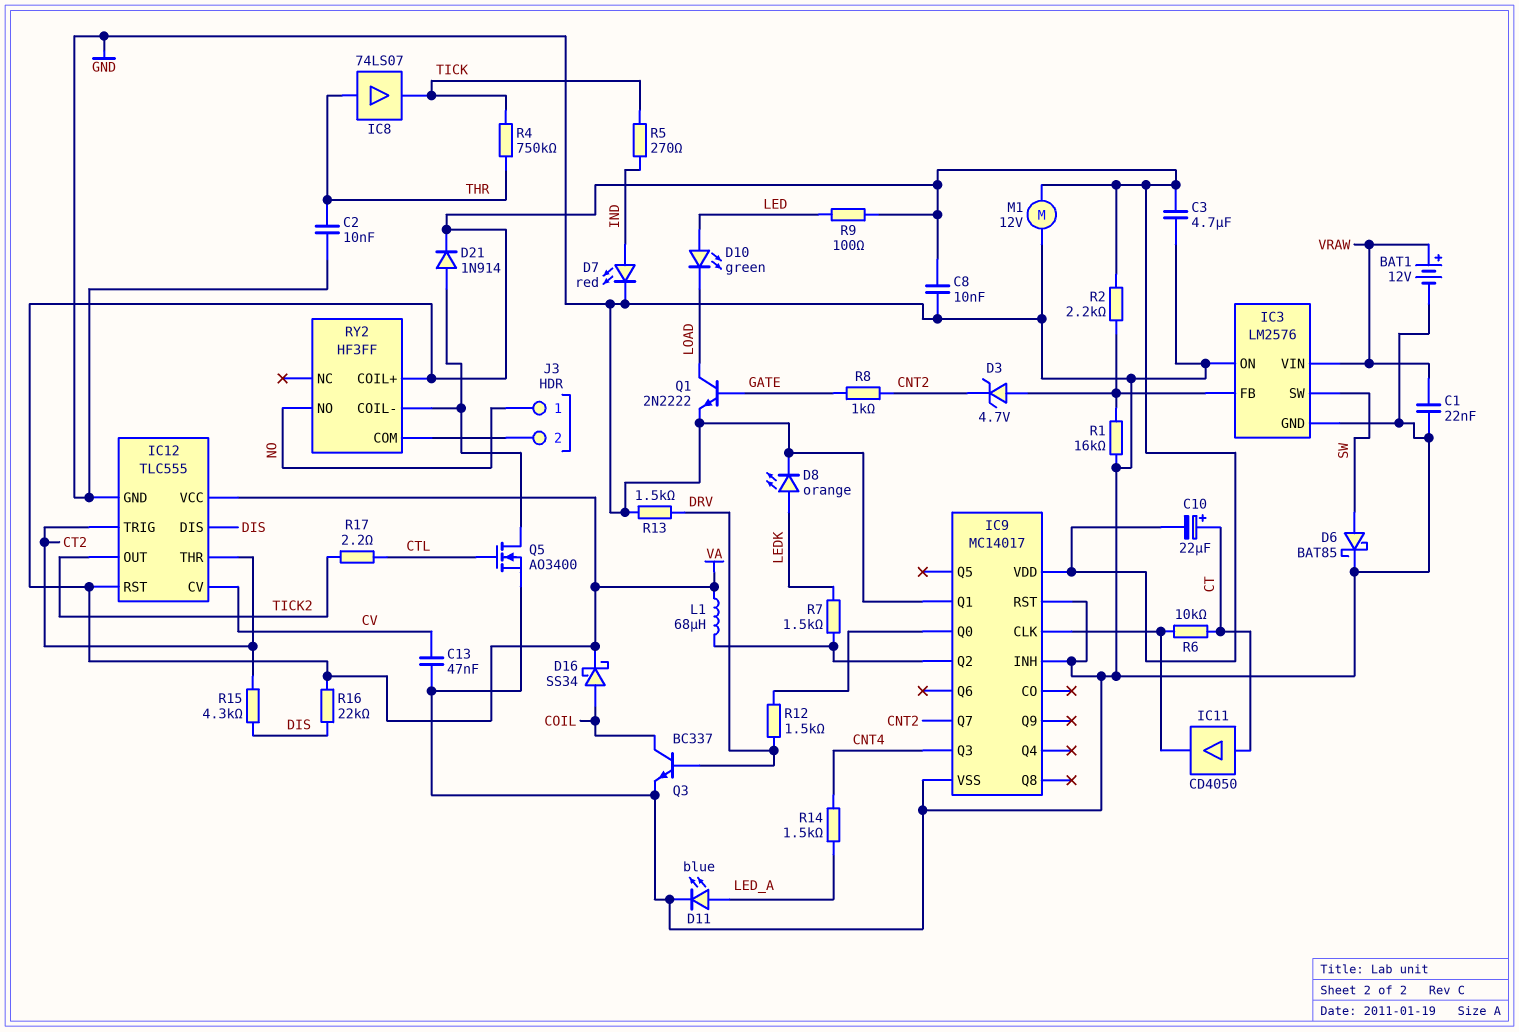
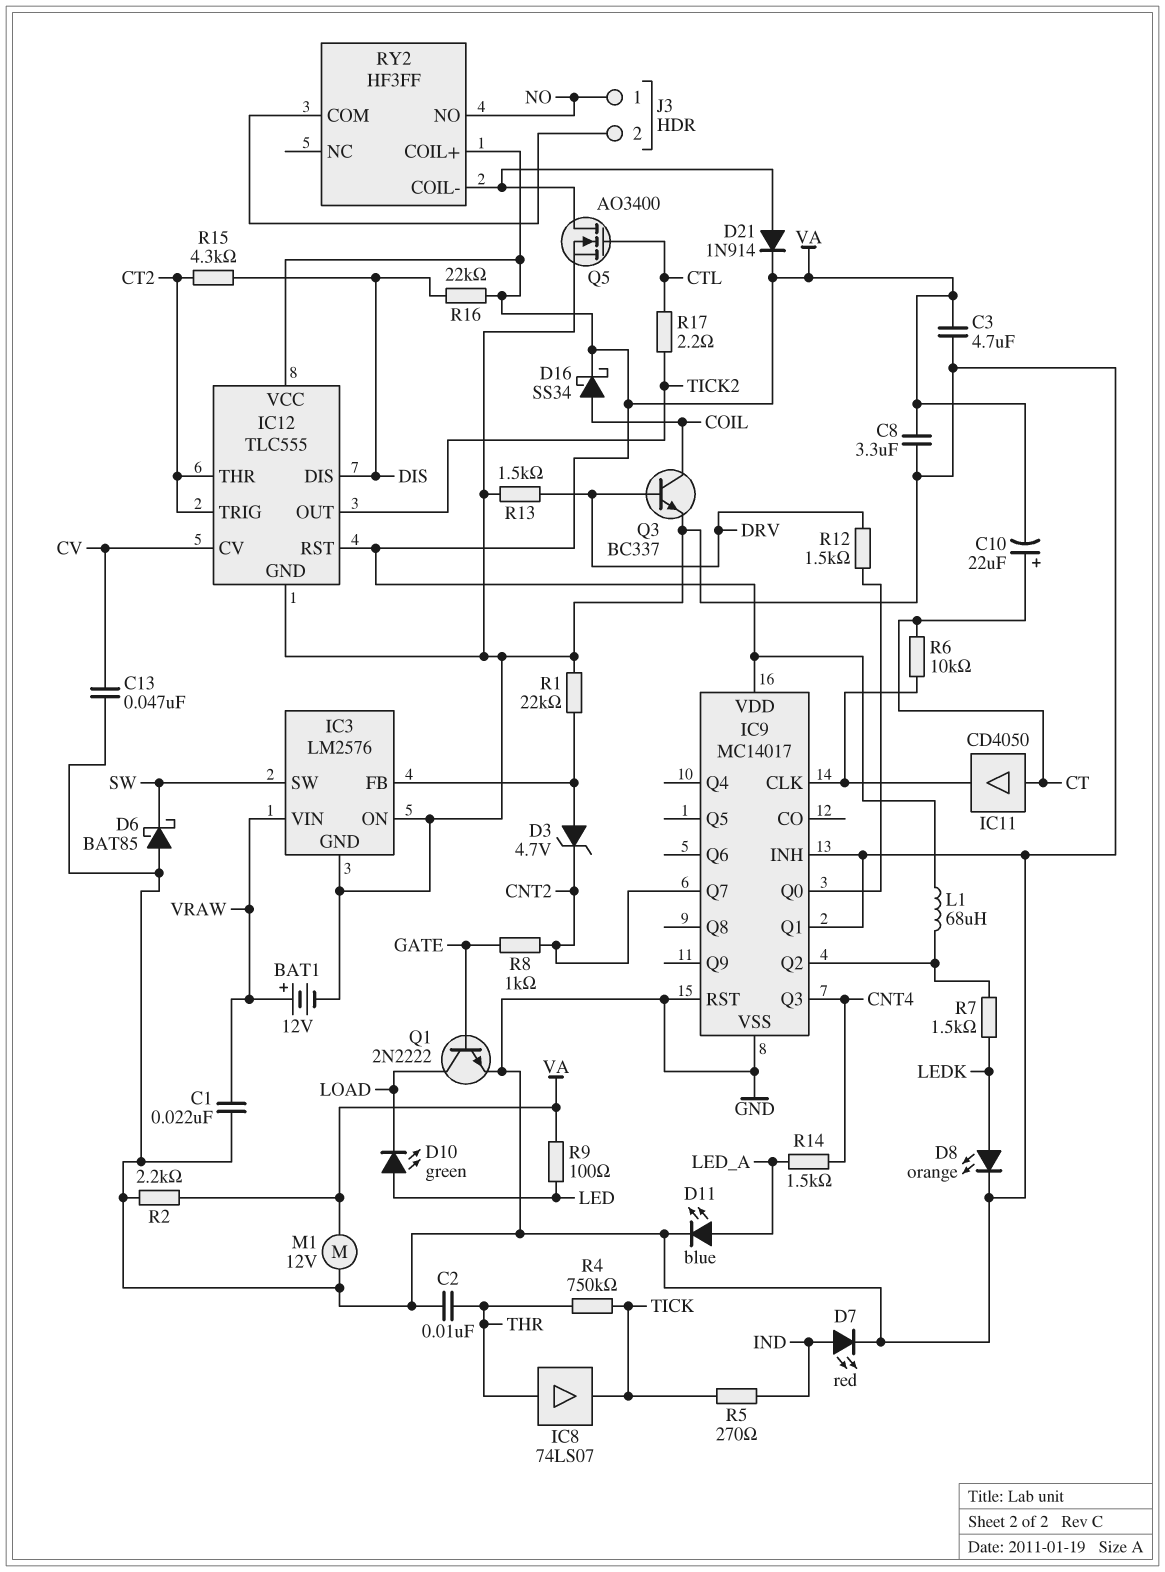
C8: 10nF (GND, VA) -> 3.3uF (GND, VA)
D6: schottky BAT85 (A SW, K GND) -> schottky BAT85 (A GND, K SW)
R1: 16k (GND, IC3/FB) -> 22k (GND, IC3/FB)
R2: 2.2k (IC3/FB, VA) -> 2.2k (GND, VA)

